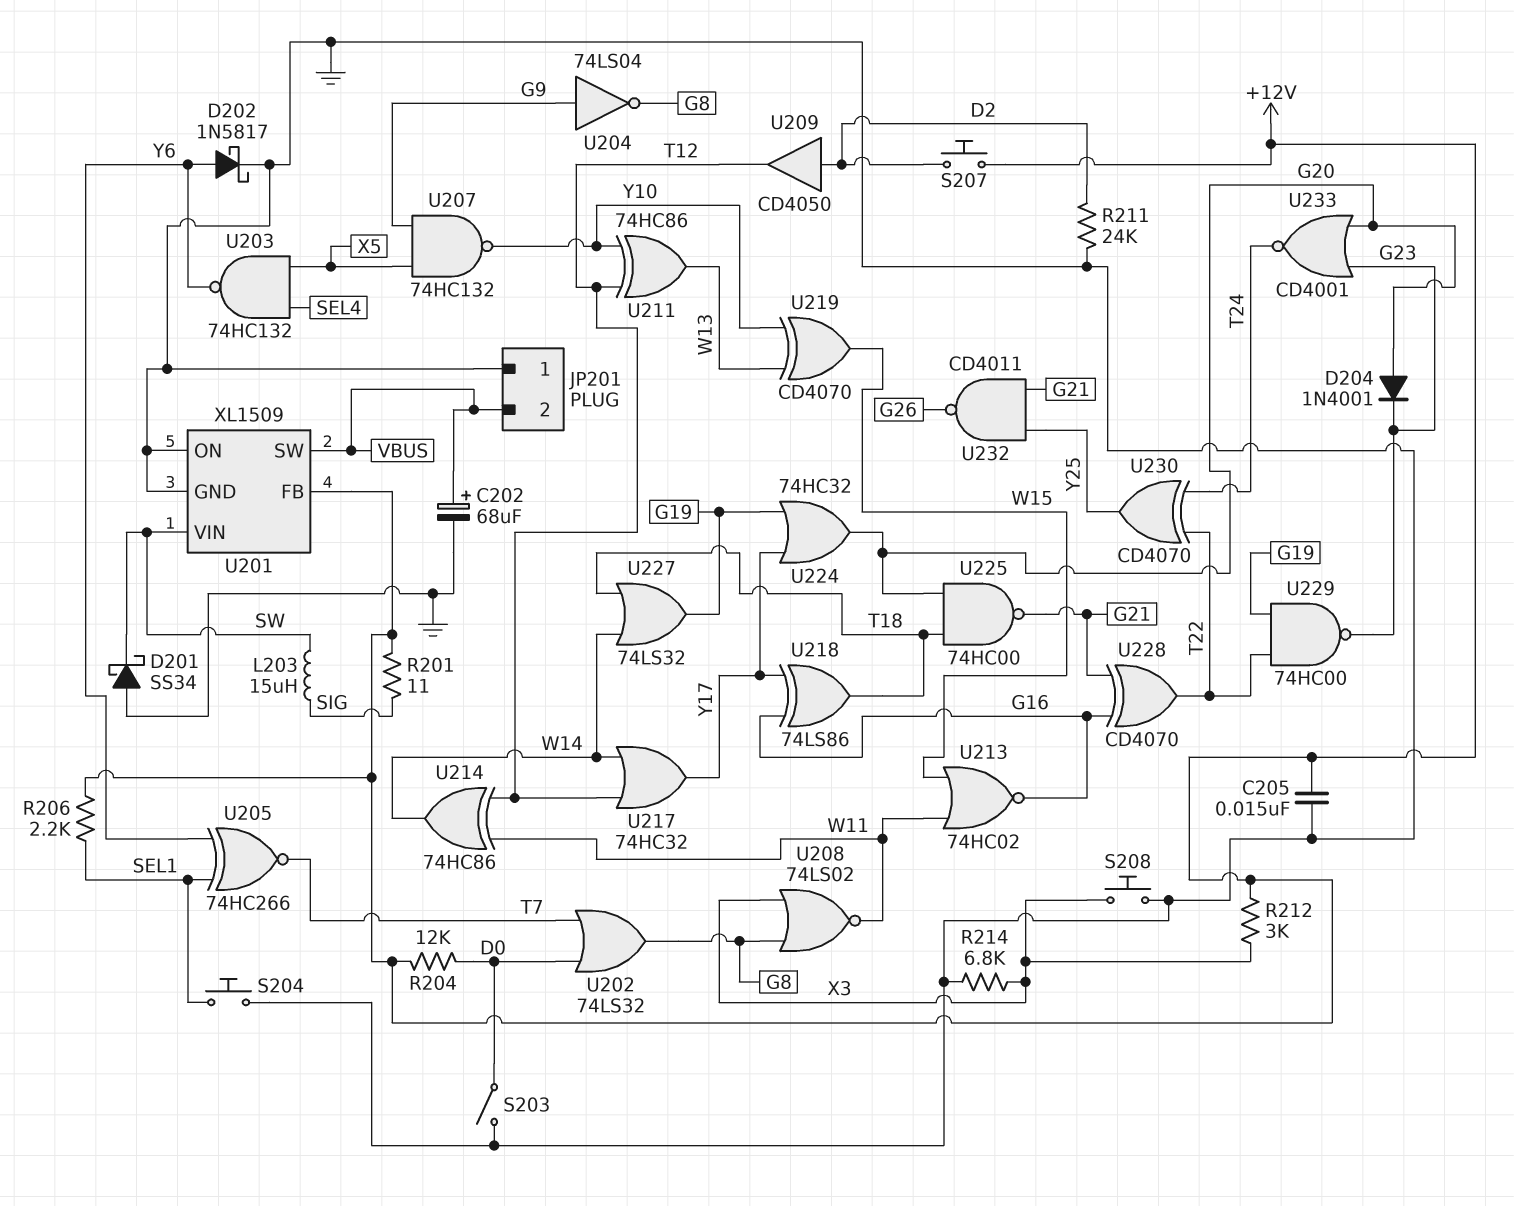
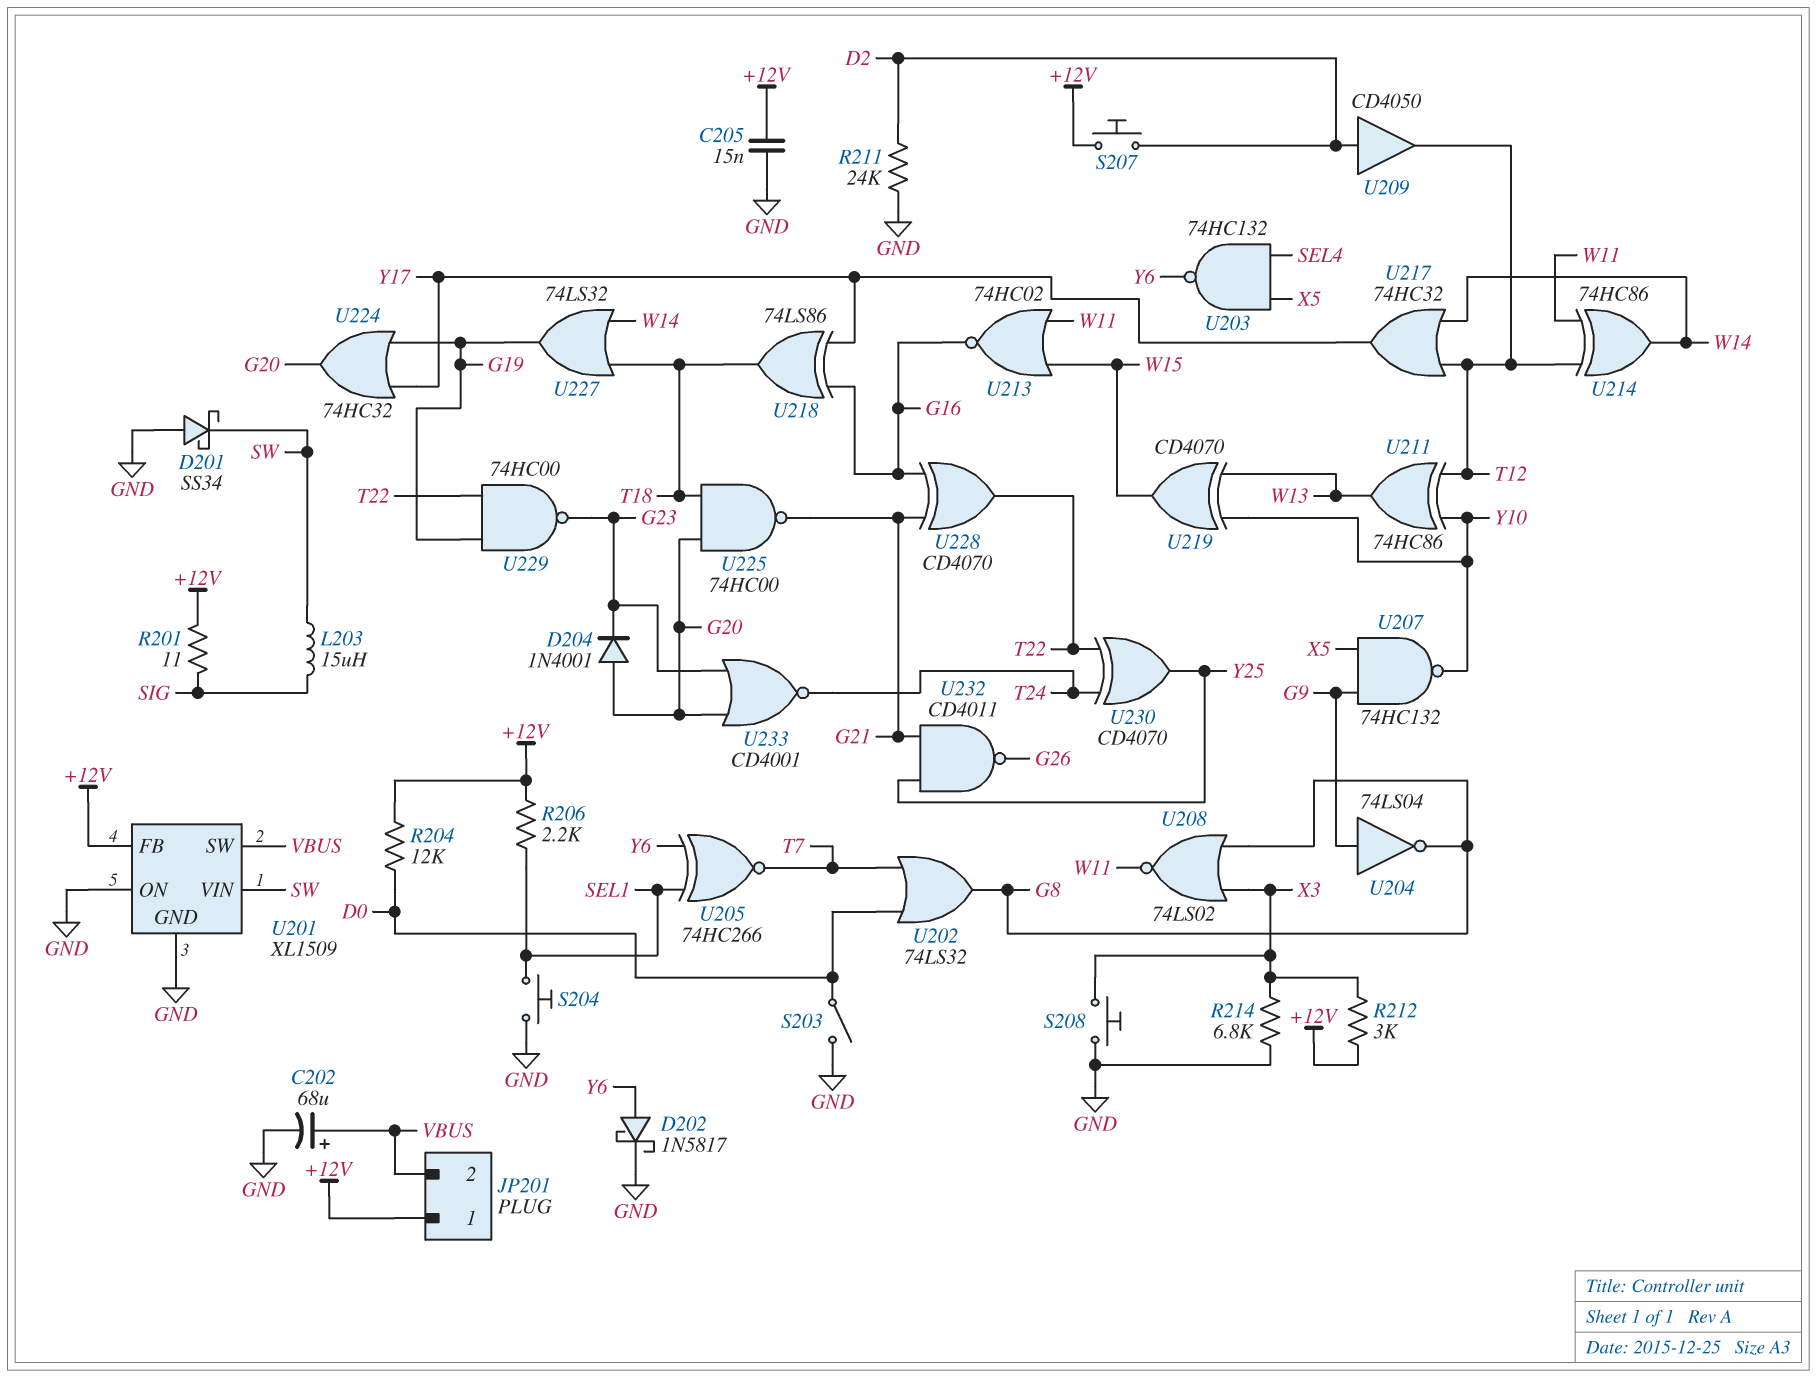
JP201 pin 1: GND -> +12V

